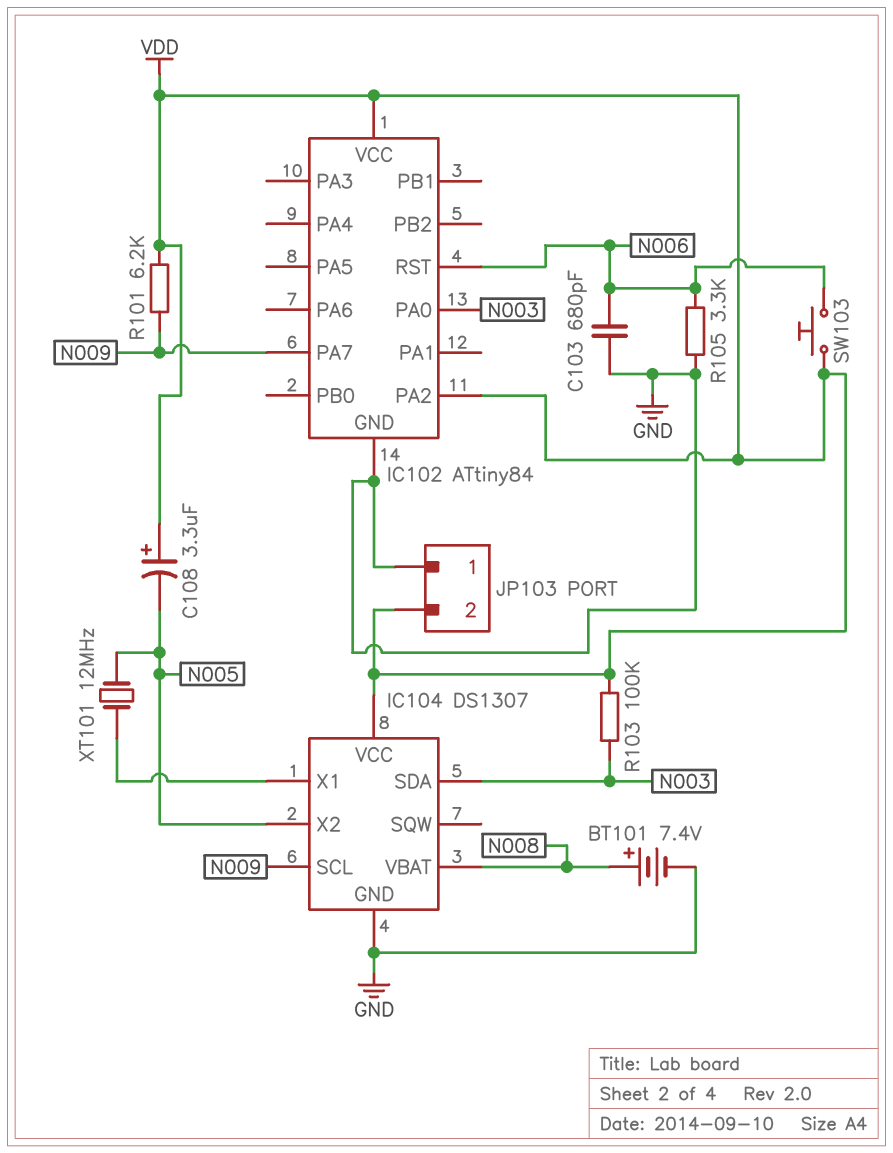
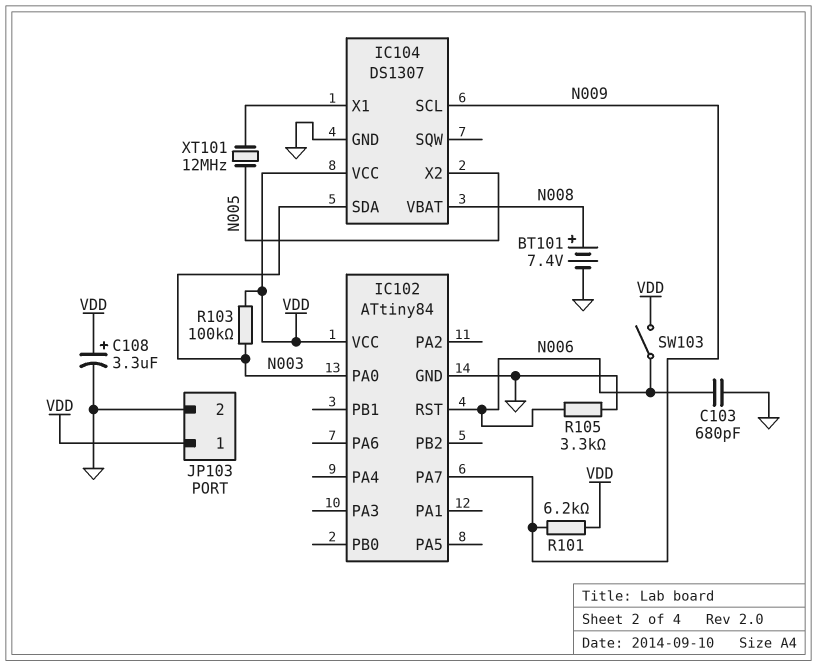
C108: 3.3uF (plus VDD, minus N005) -> 3.3uF (plus VDD, minus GND)
IC102 pin PA2: VDD -> none
JP103 pin 1: GND -> VDD
JP103 pin 2: VDD -> GND
SW103: button (N006, VDD) -> switch (N006, VDD)

